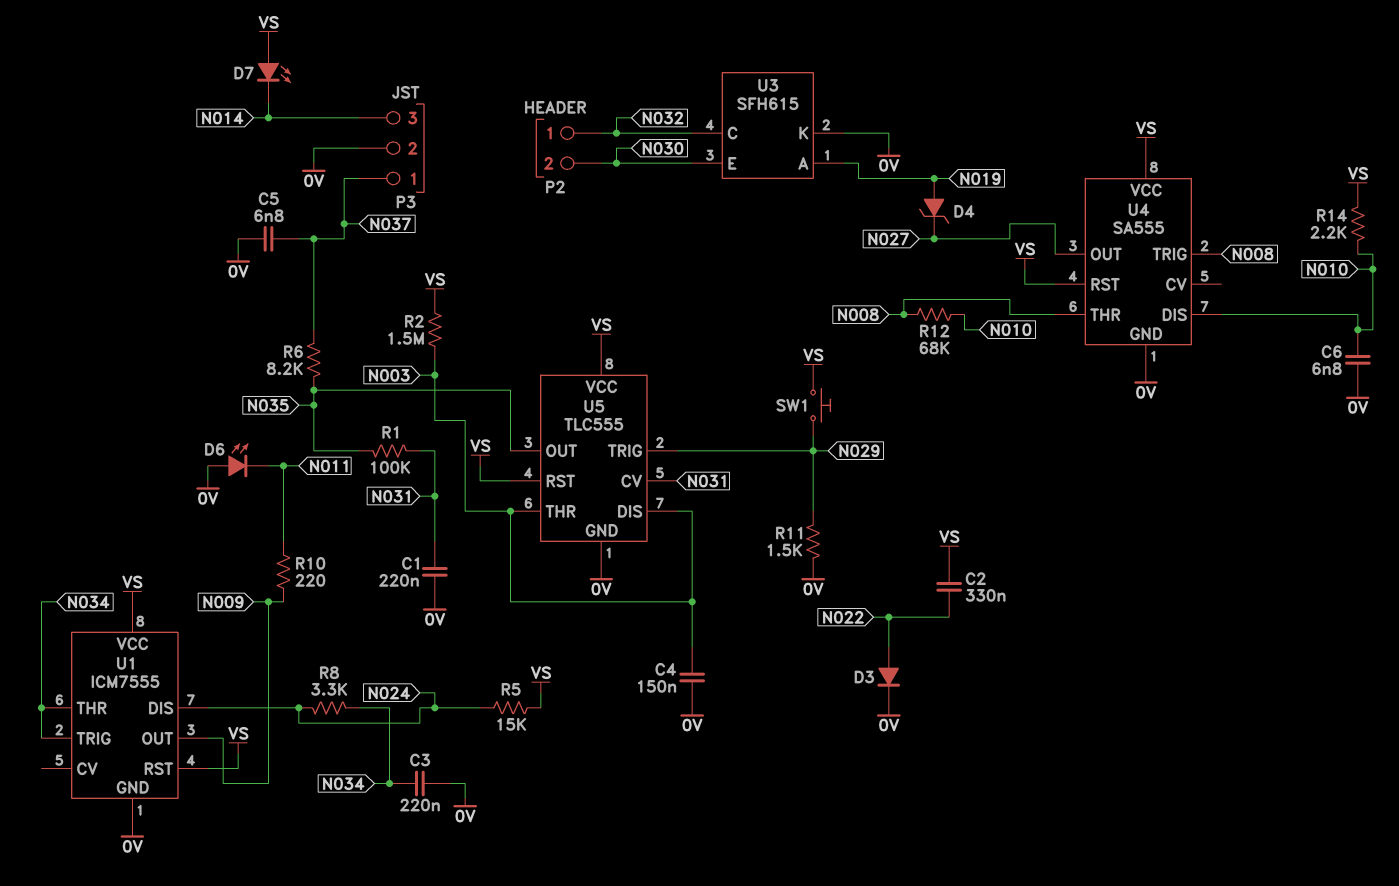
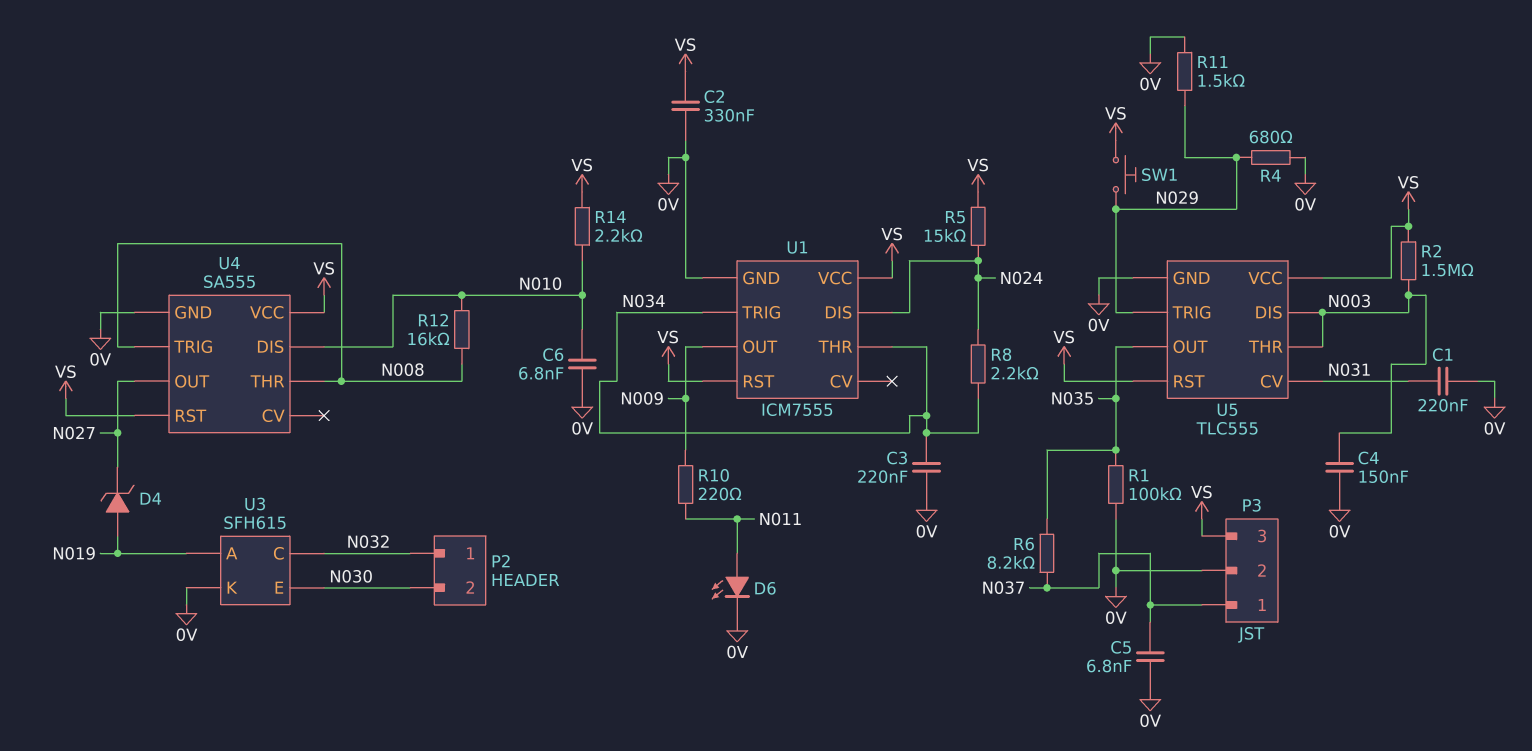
C2: 330nF (N022, VS) -> 330nF (0V, VS)
D3: diode (A N022, K 0V) -> none
D6: LED (A 0V, K N011) -> LED (A N011, K 0V)
D7: LED (A VS, K N014) -> none
P3 pin 3: N014 -> VS
R1: 100k (N031, N035) -> 100k (0V, N035)
R4: none -> 680 (0V, N029)
R8: 3.3k (N024, N034) -> 2.2k (N024, N034)
R12: 68k (N008, N010) -> 16k (N008, N010)

